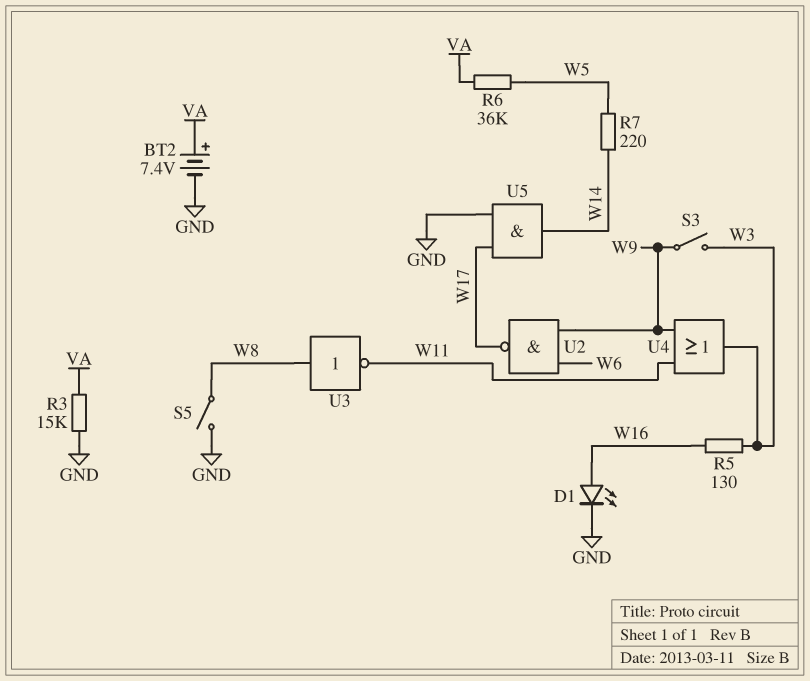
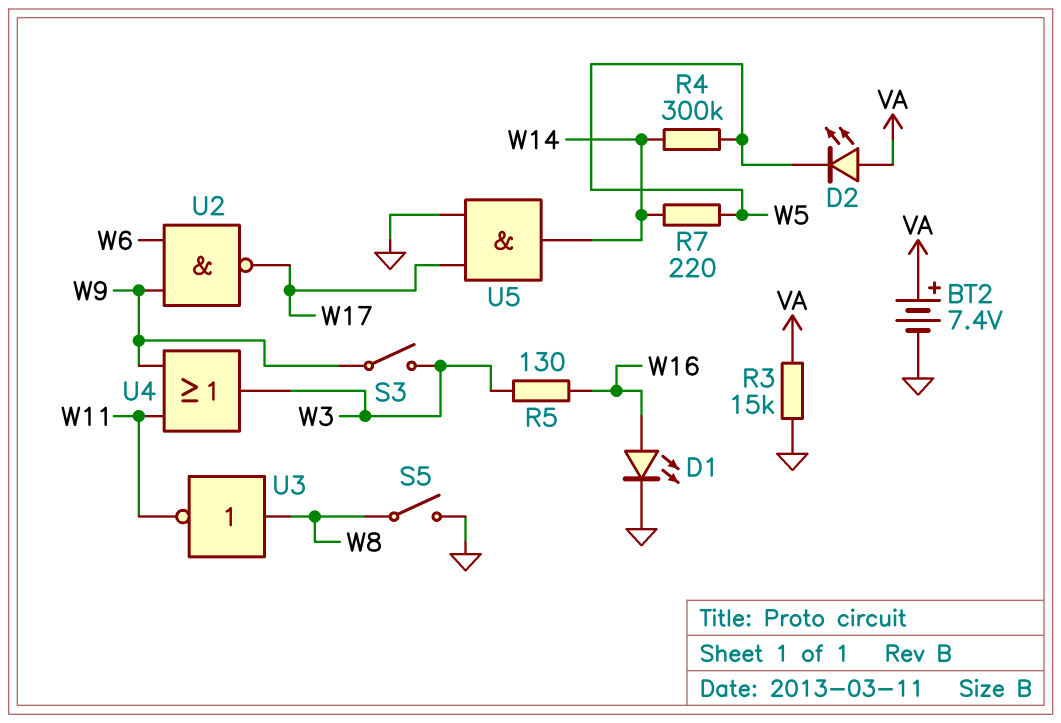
D2: none -> LED (A VA, K W5)
R4: none -> 300k (W5, W14)
R6: 36k (VA, W5) -> none

